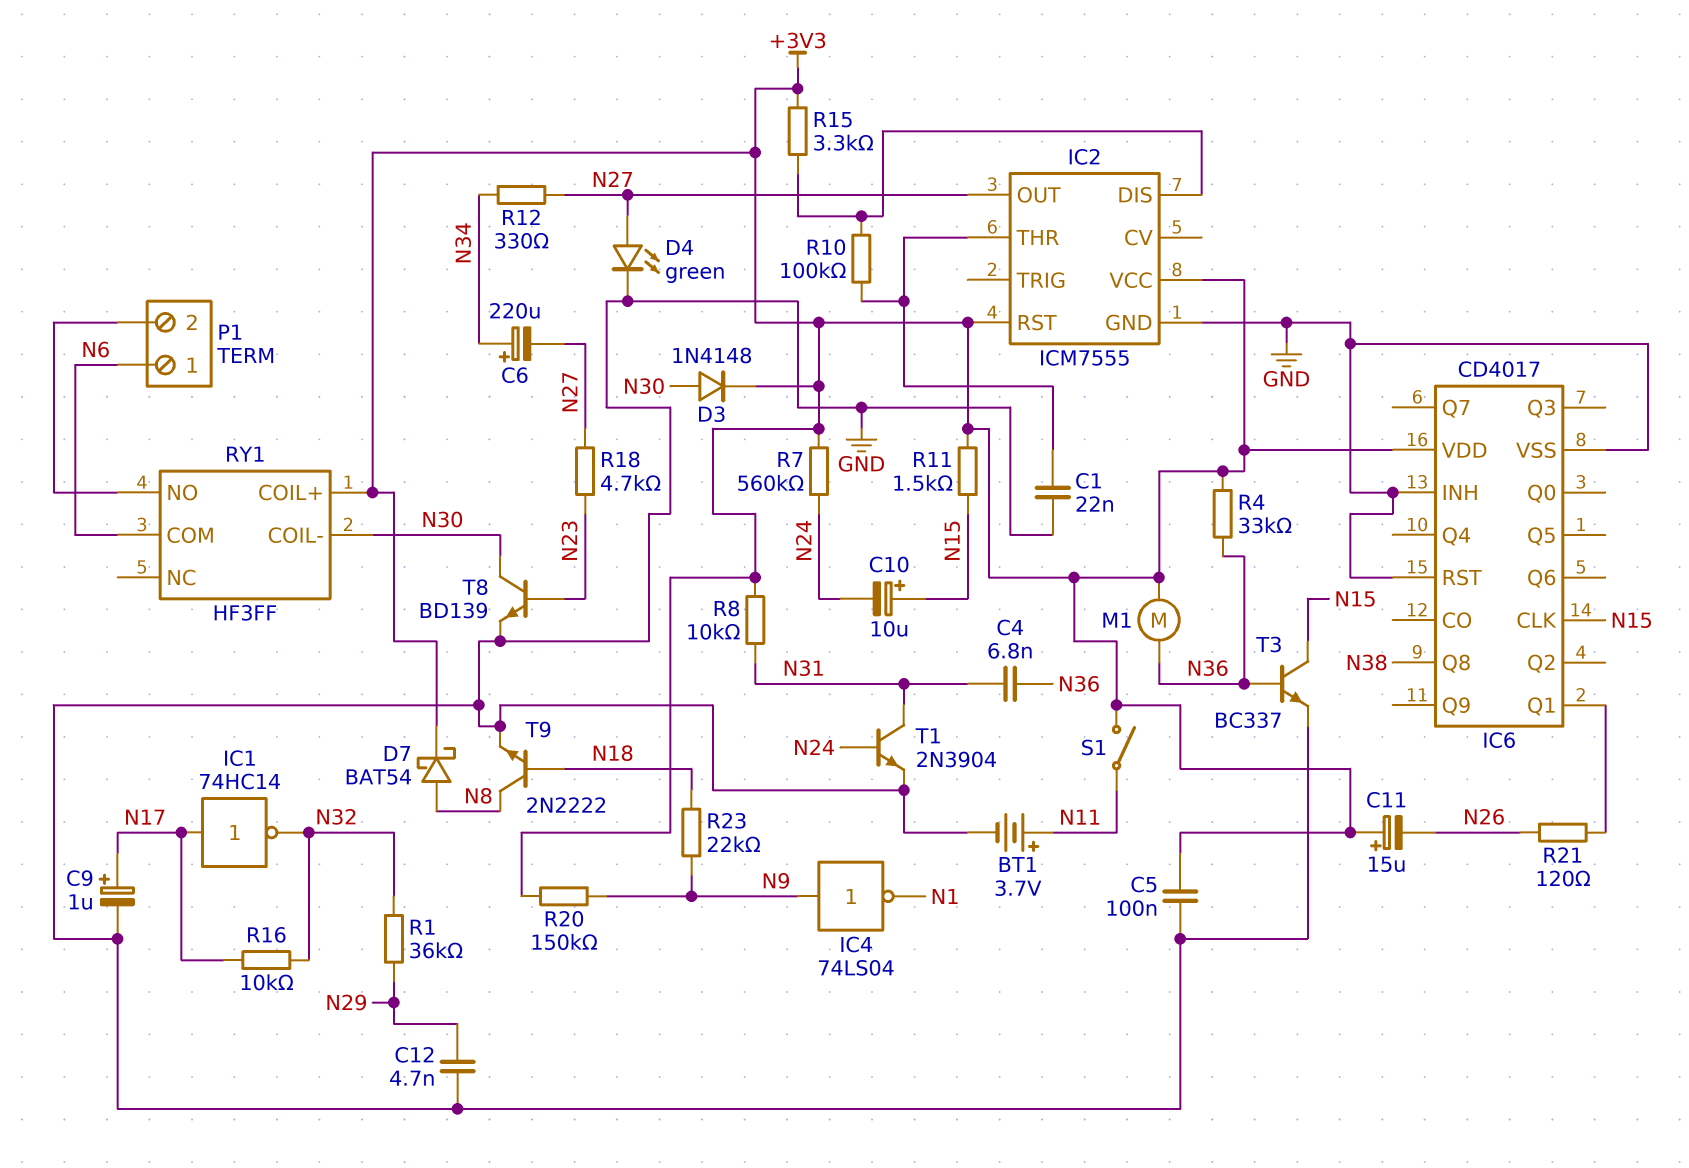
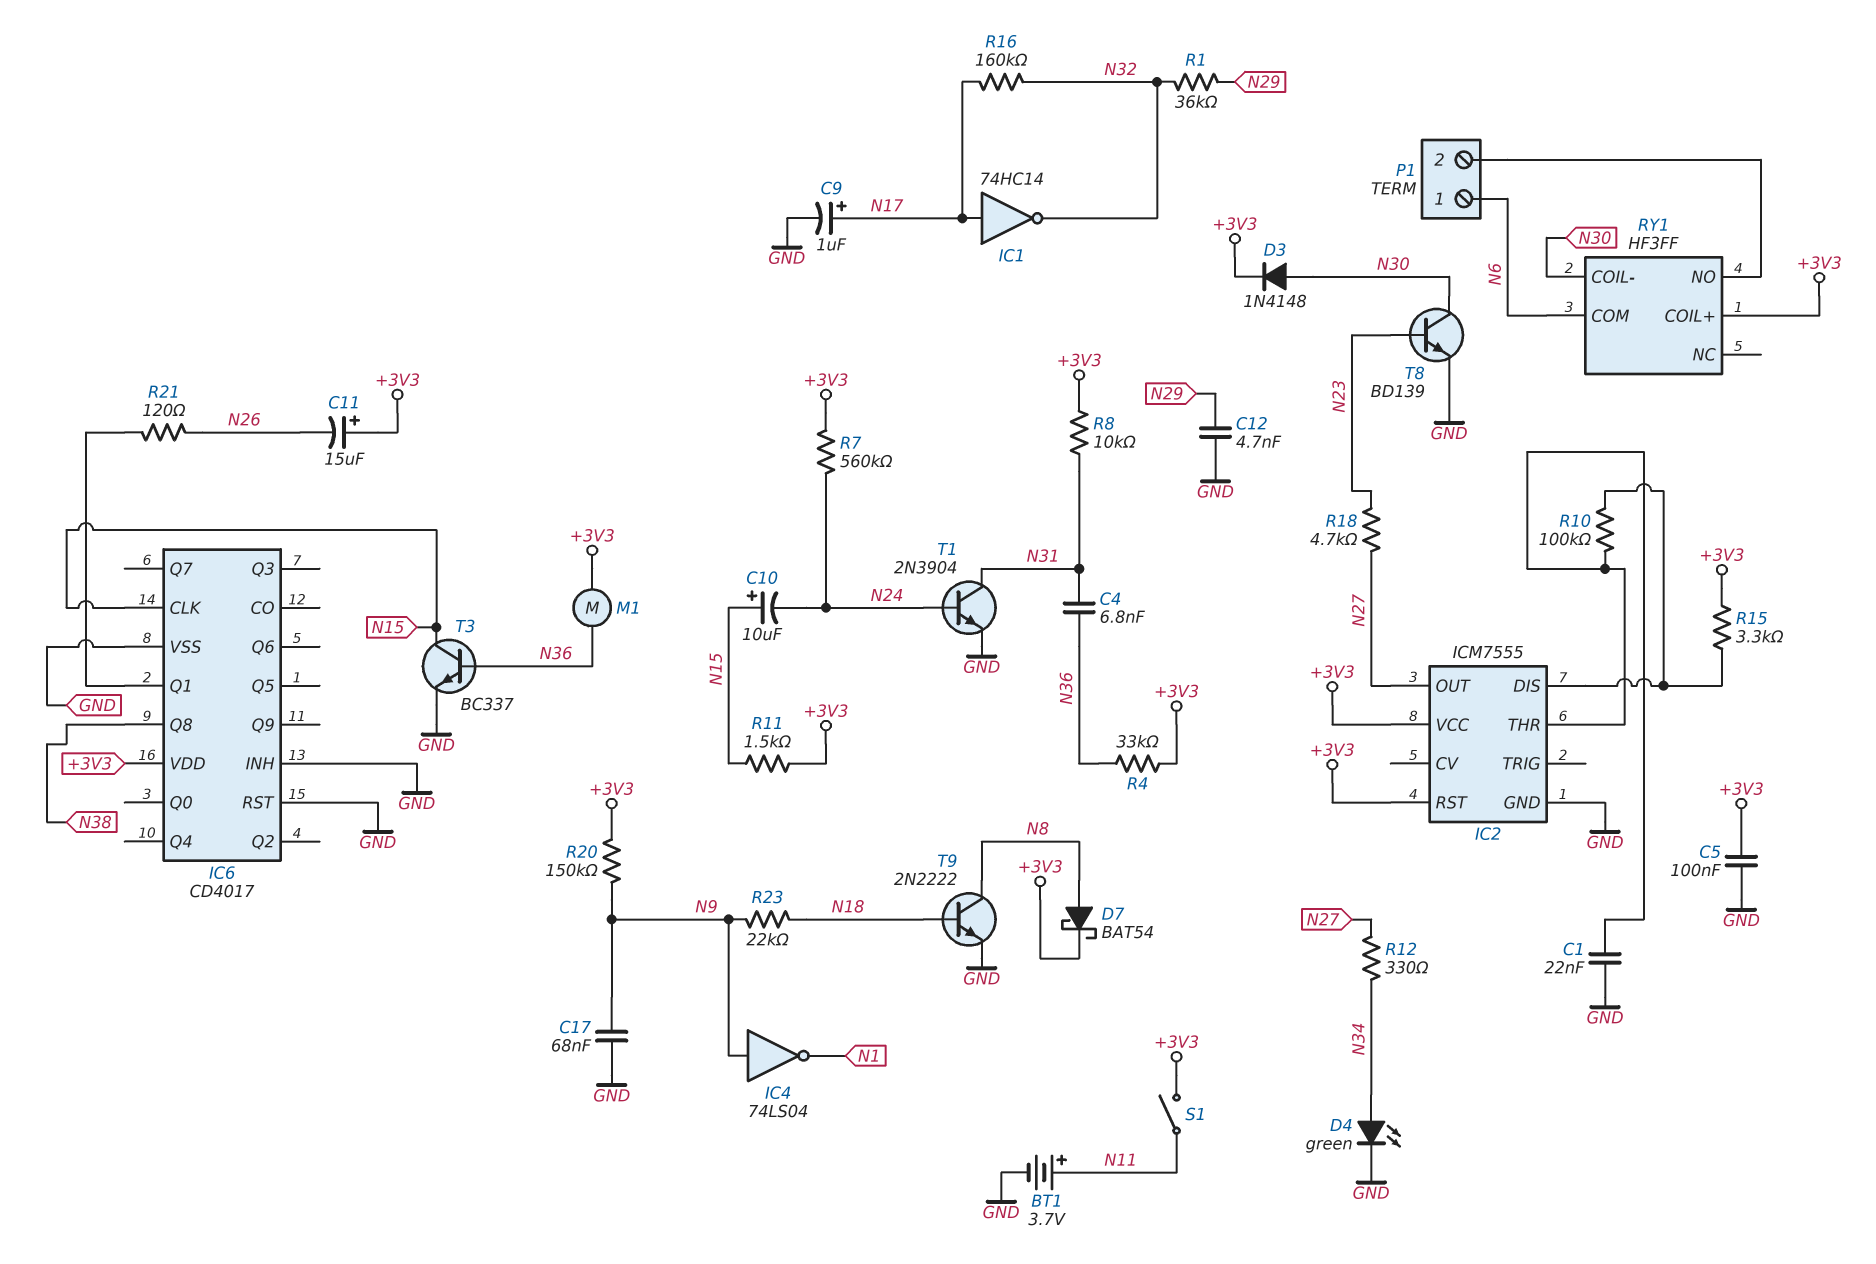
C6: 220uF (plus N34, minus N27) -> none
C17: none -> 68nF (GND, N9)
D4: LED green (A N27, K GND) -> LED green (A N34, K GND)
R16: 10k (N17, N32) -> 160k (N17, N32)

